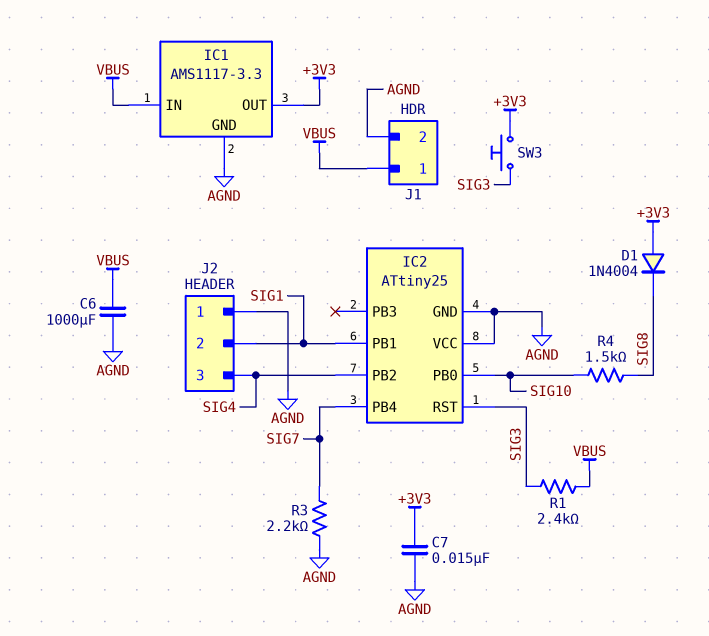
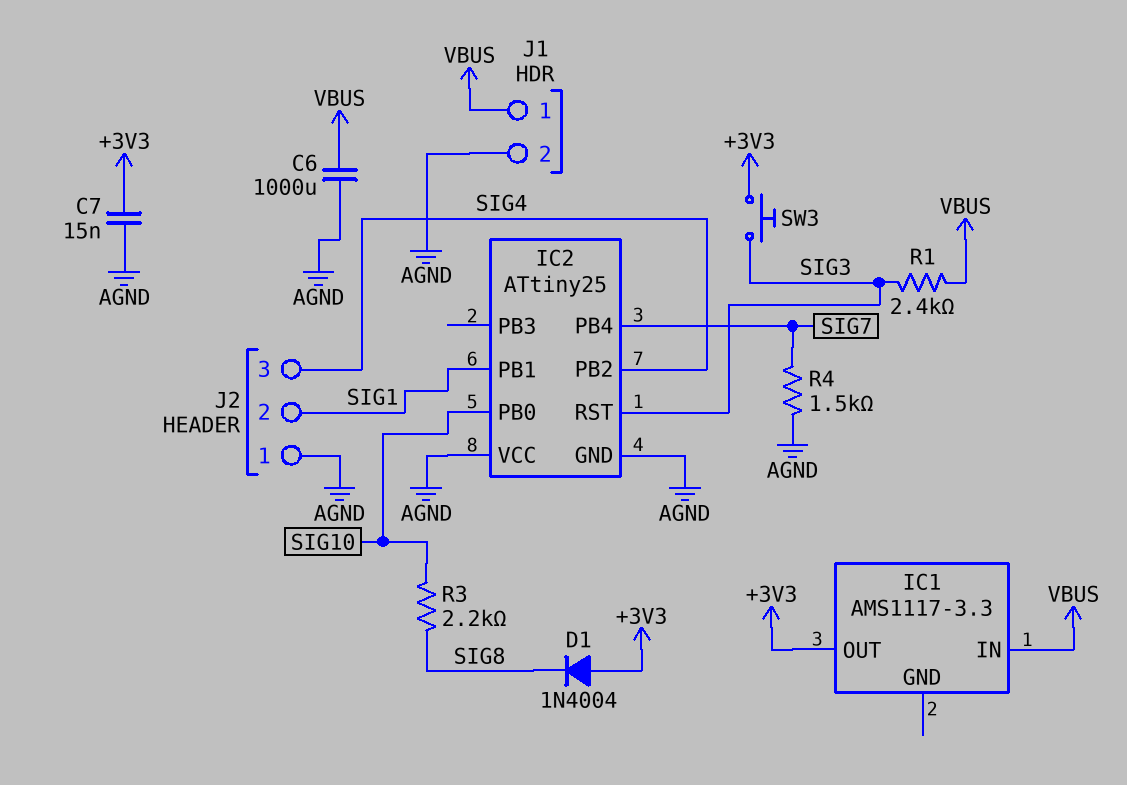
IC1 pin GND: AGND -> none
R3: 2.2k (AGND, SIG7) -> 2.2k (SIG8, SIG10)
R4: 1.5k (SIG8, SIG10) -> 1.5k (AGND, SIG7)

